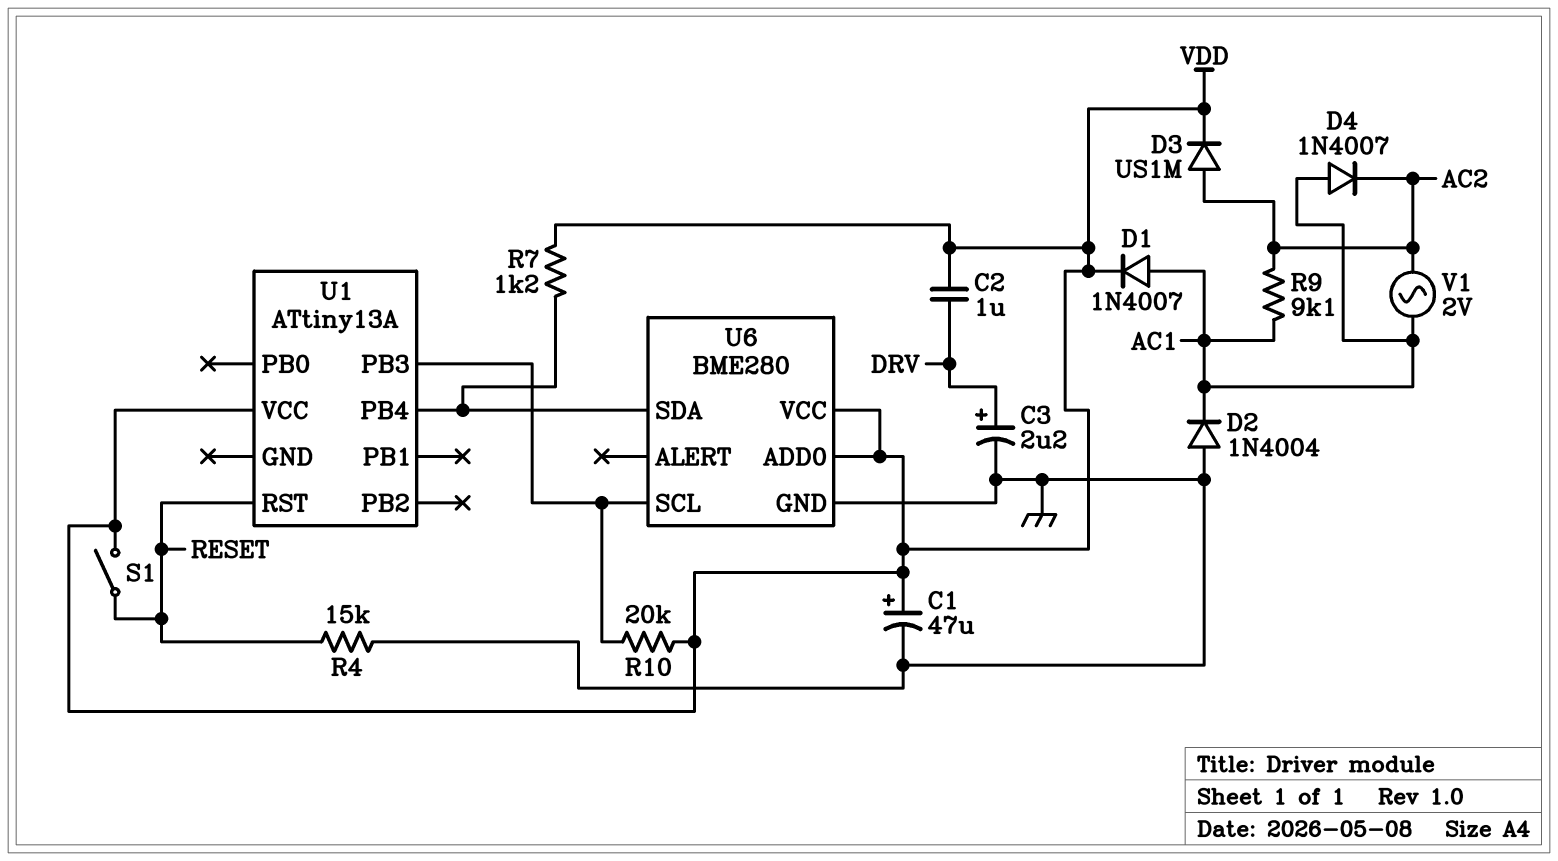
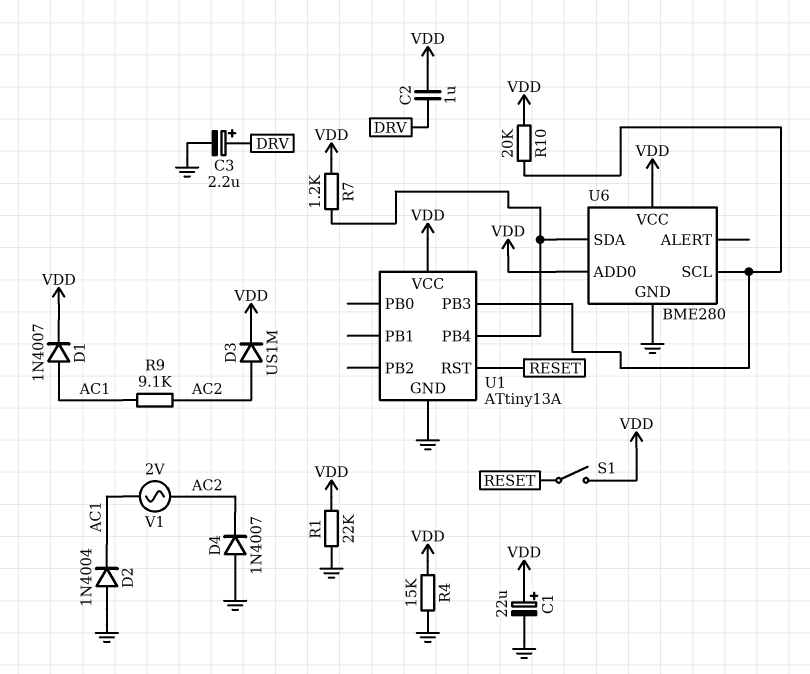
C1: 47uF (plus VDD, minus GND) -> 22uF (plus VDD, minus GND)
D4: diode 1N4007 (A AC1, K AC2) -> diode 1N4007 (A GND, K AC2)
R1: none -> 22k (GND, VDD)
R4: 15k (GND, RESET) -> 15k (GND, VDD)
U1 pin GND: none -> GND

